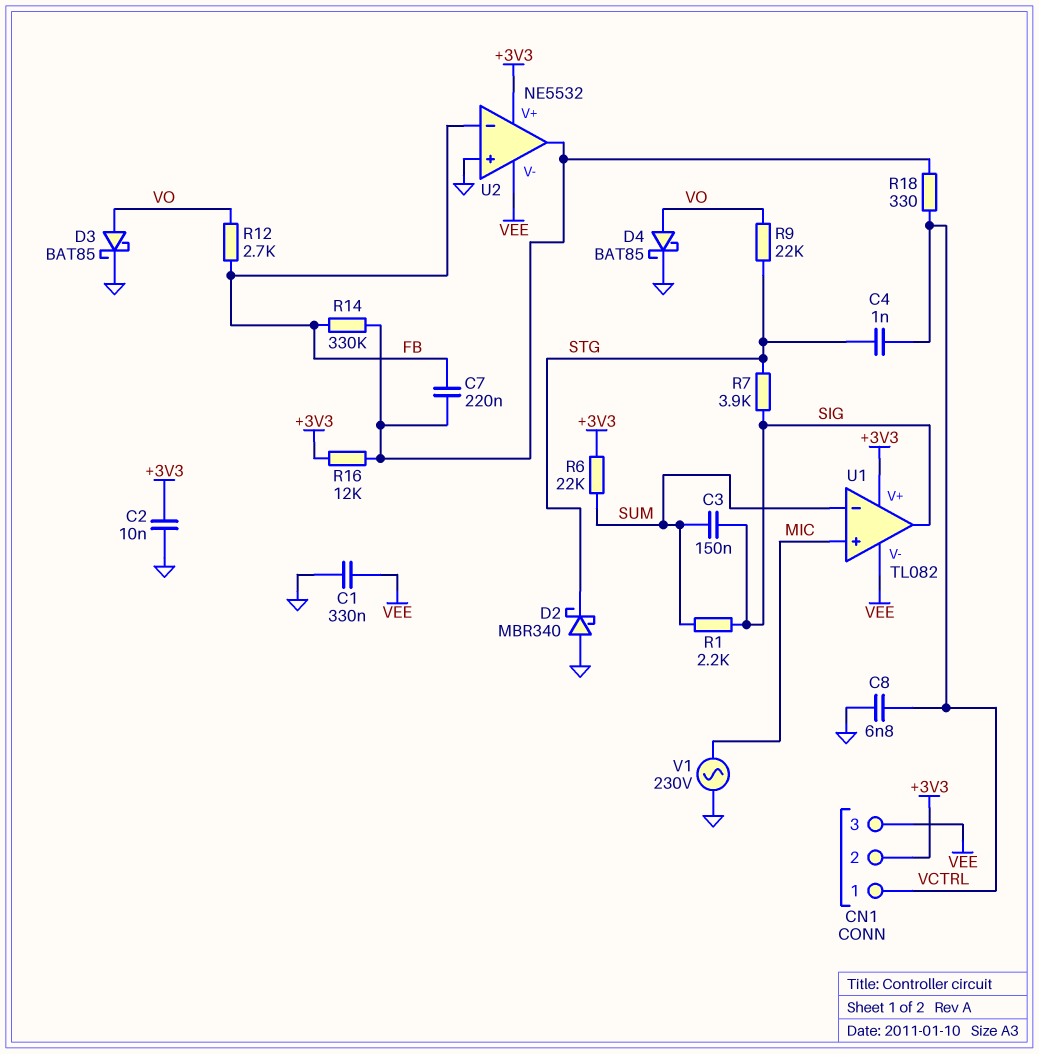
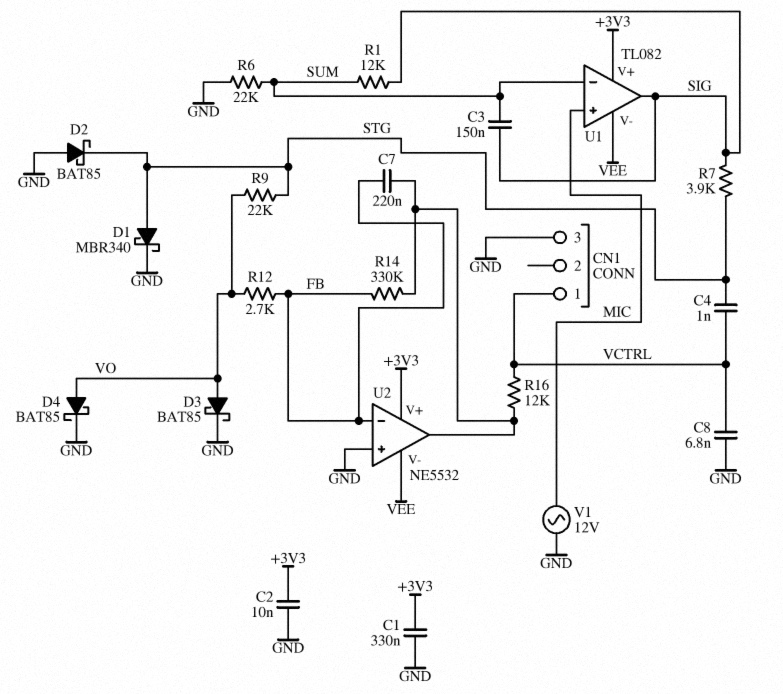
C1: 330nF (GND, VEE) -> 330nF (+3V3, GND)
CN1 pin 2: +3V3 -> none
CN1 pin 3: VEE -> GND
D1: none -> schottky MBR340 (A STG, K GND)
D2: schottky MBR340 (A GND, K STG) -> schottky BAT85 (A GND, K STG)
R1: 2.2k (SIG, SUM) -> 12k (SIG, SUM)
R6: 22k (+3V3, SUM) -> 22k (GND, SUM)
R16: 12k (+3V3, U2/out) -> 12k (U2/out, VCTRL)
R18: 330 (U2/out, VCTRL) -> none
V1: AC 230V (GND, MIC) -> AC 12V (GND, MIC)

